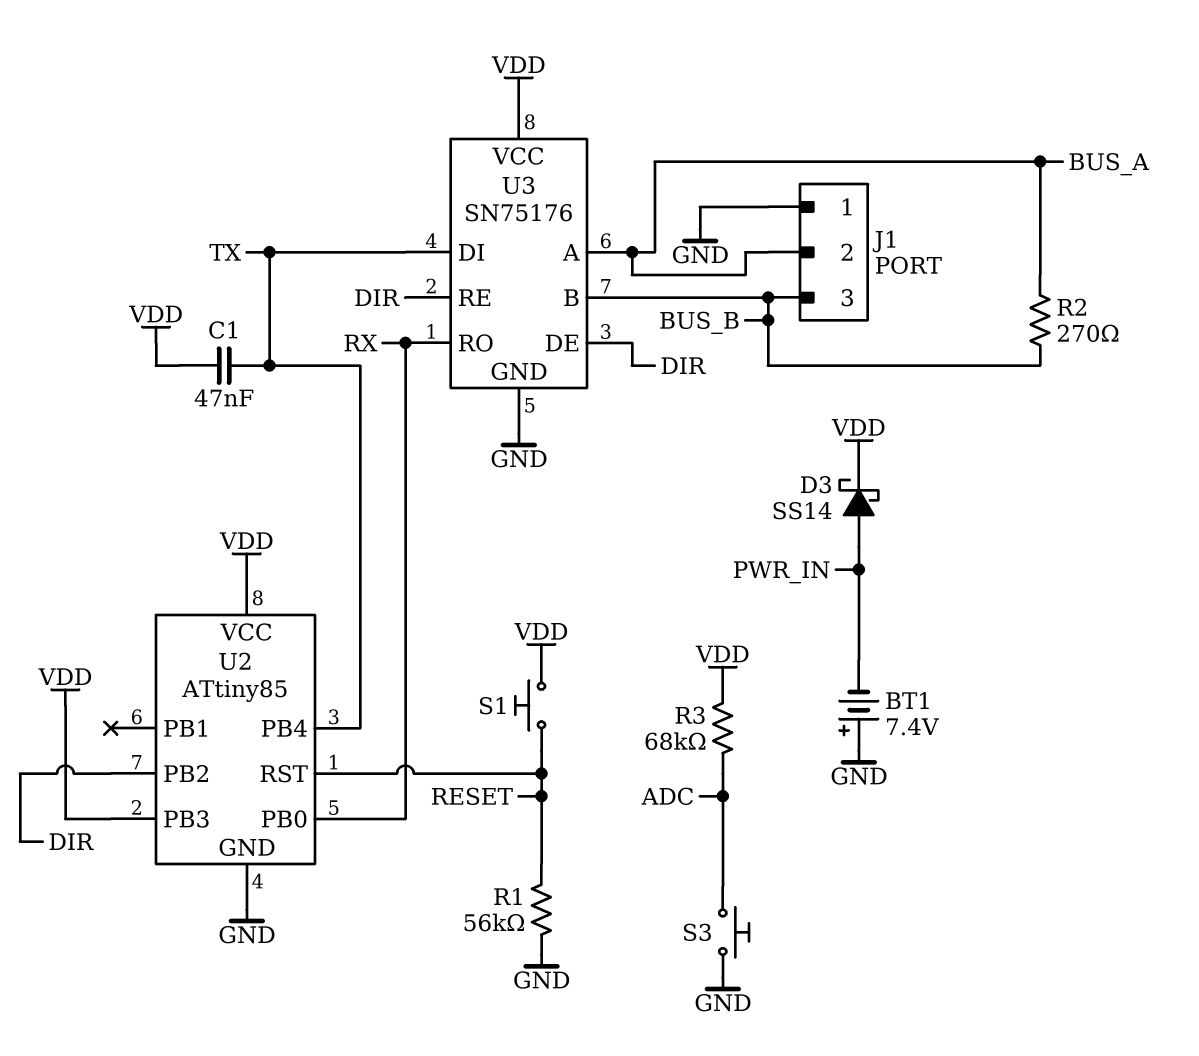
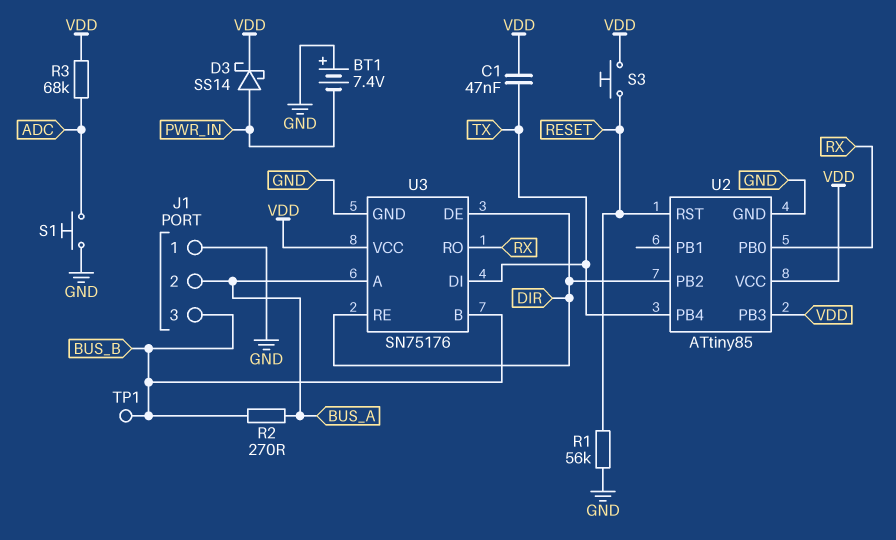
S1: button (RESET, VDD) -> button (ADC, GND)
S3: button (ADC, GND) -> button (RESET, VDD)
TP1: none -> test point (BUS_B)

